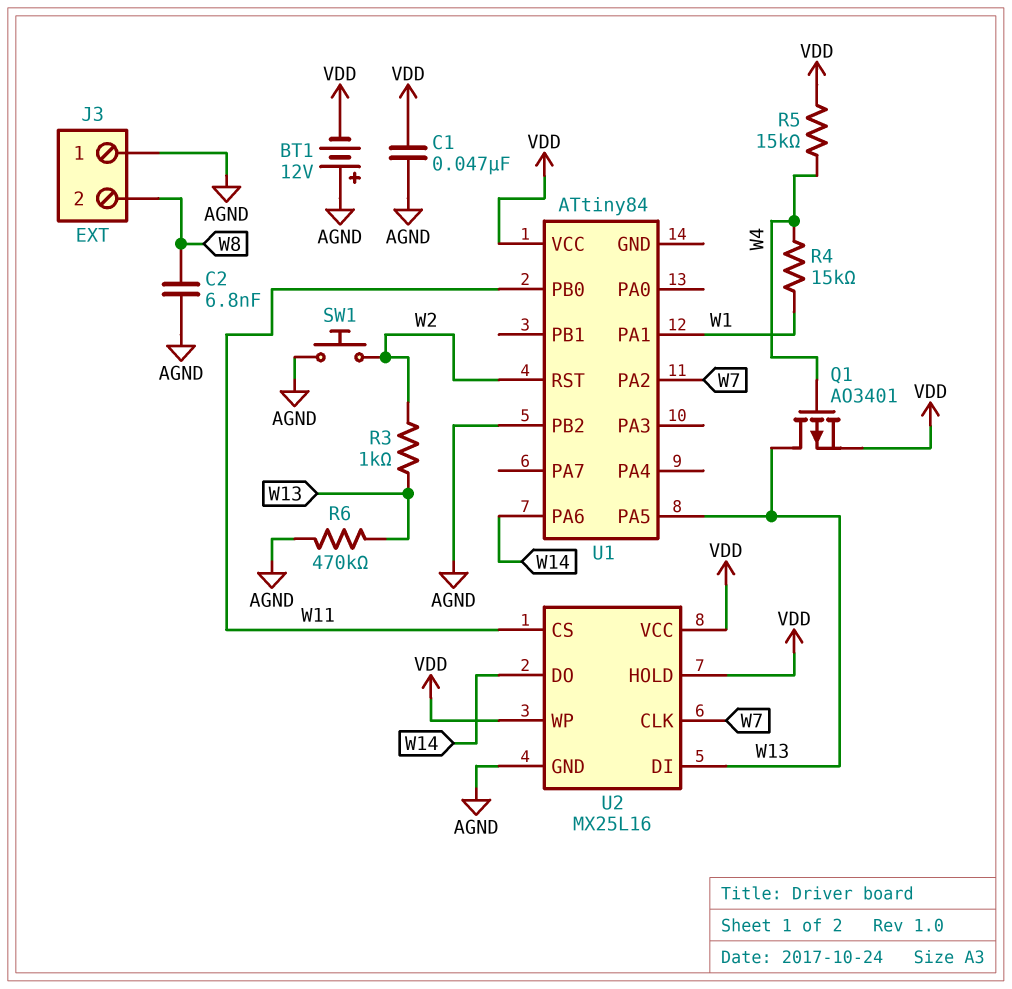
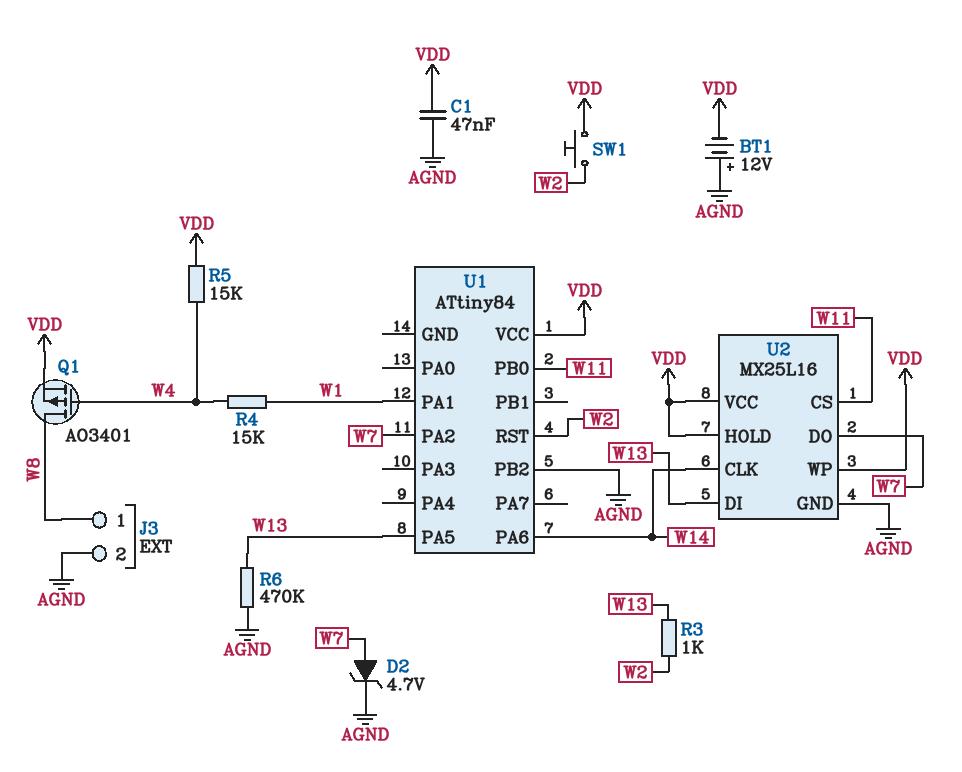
C2: 6.8nF (AGND, W8) -> none
D2: none -> zener 4.7V (A W7, K AGND)
J3 pin 1: AGND -> W8
J3 pin 2: W8 -> AGND
Q1: PMOS AO3401 (G W4, D W13, S VDD) -> PMOS AO3401 (G W4, D W8, S VDD)
SW1: button (AGND, W2) -> button (VDD, W2)
U2 pin CLK: W7 -> W14
U2 pin DO: W14 -> W7

